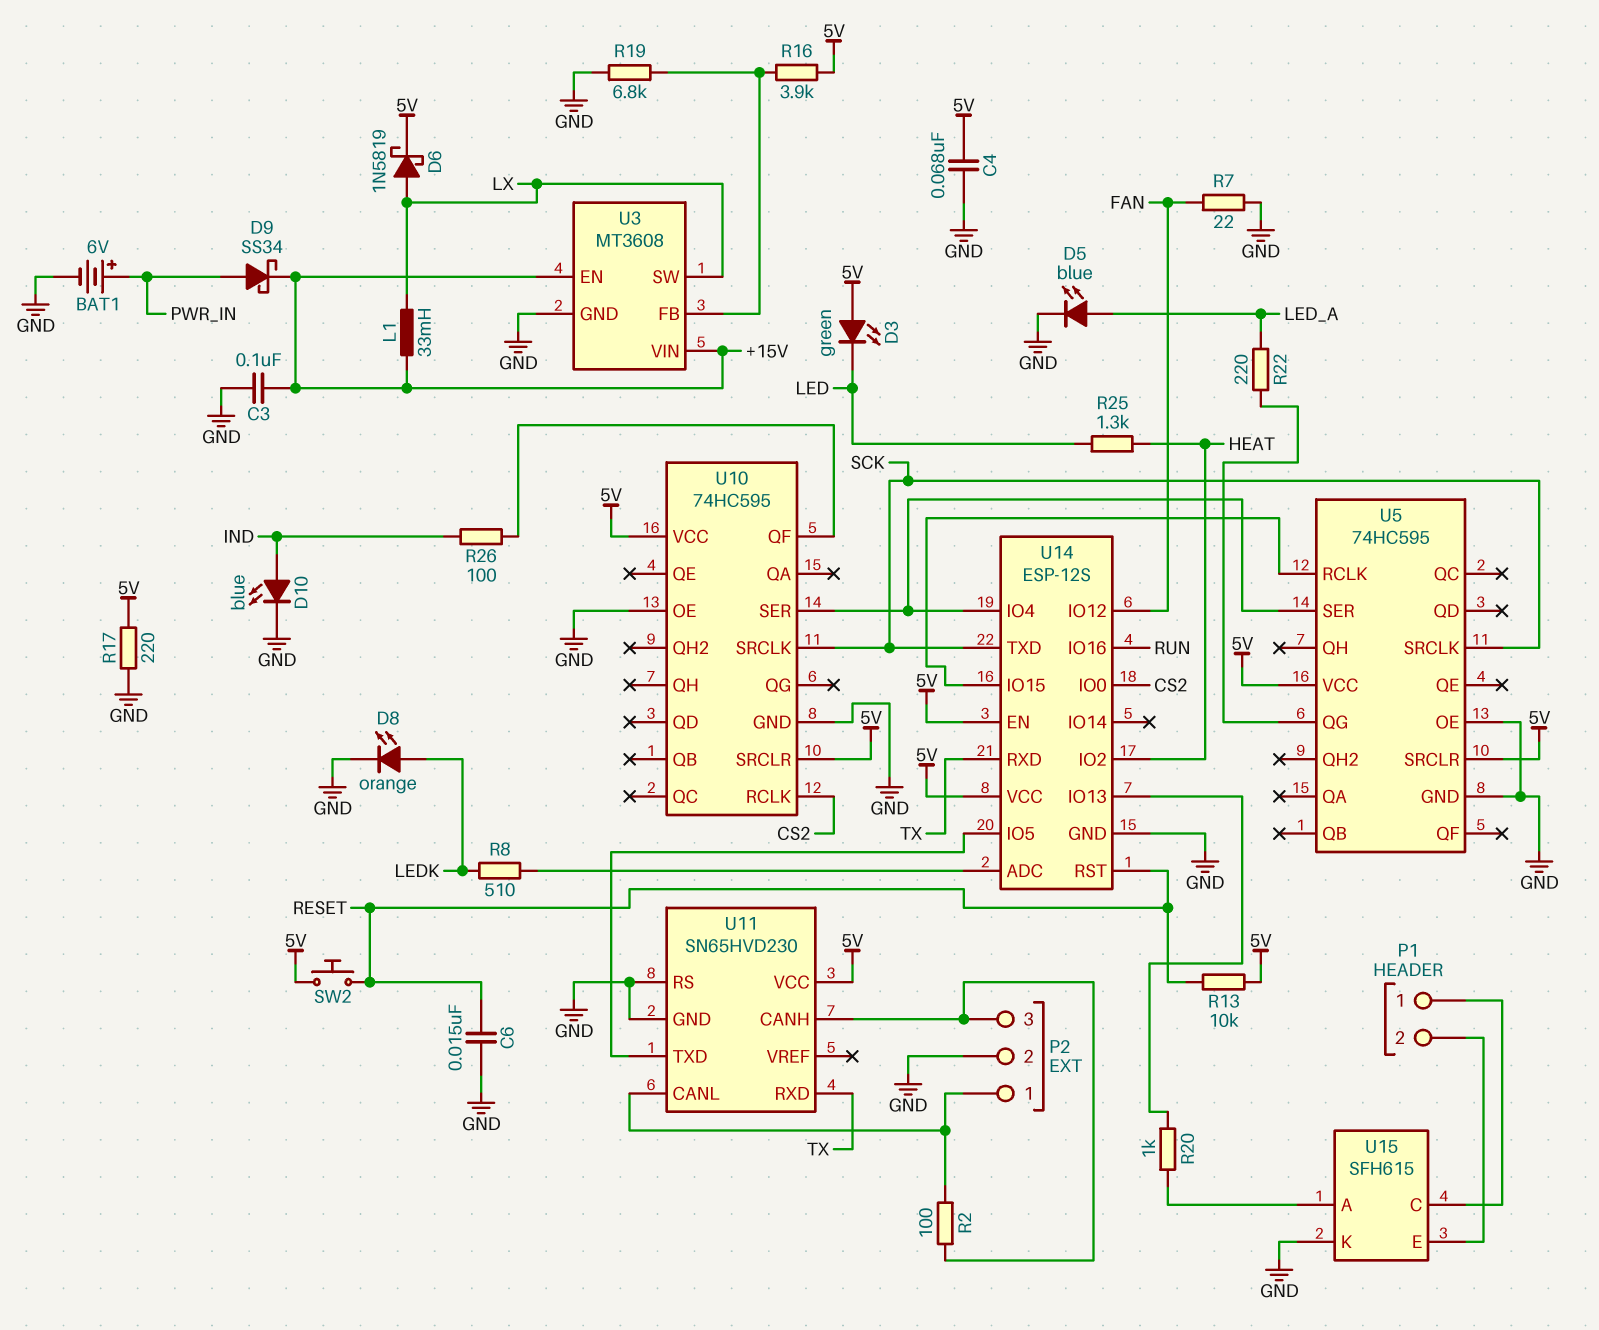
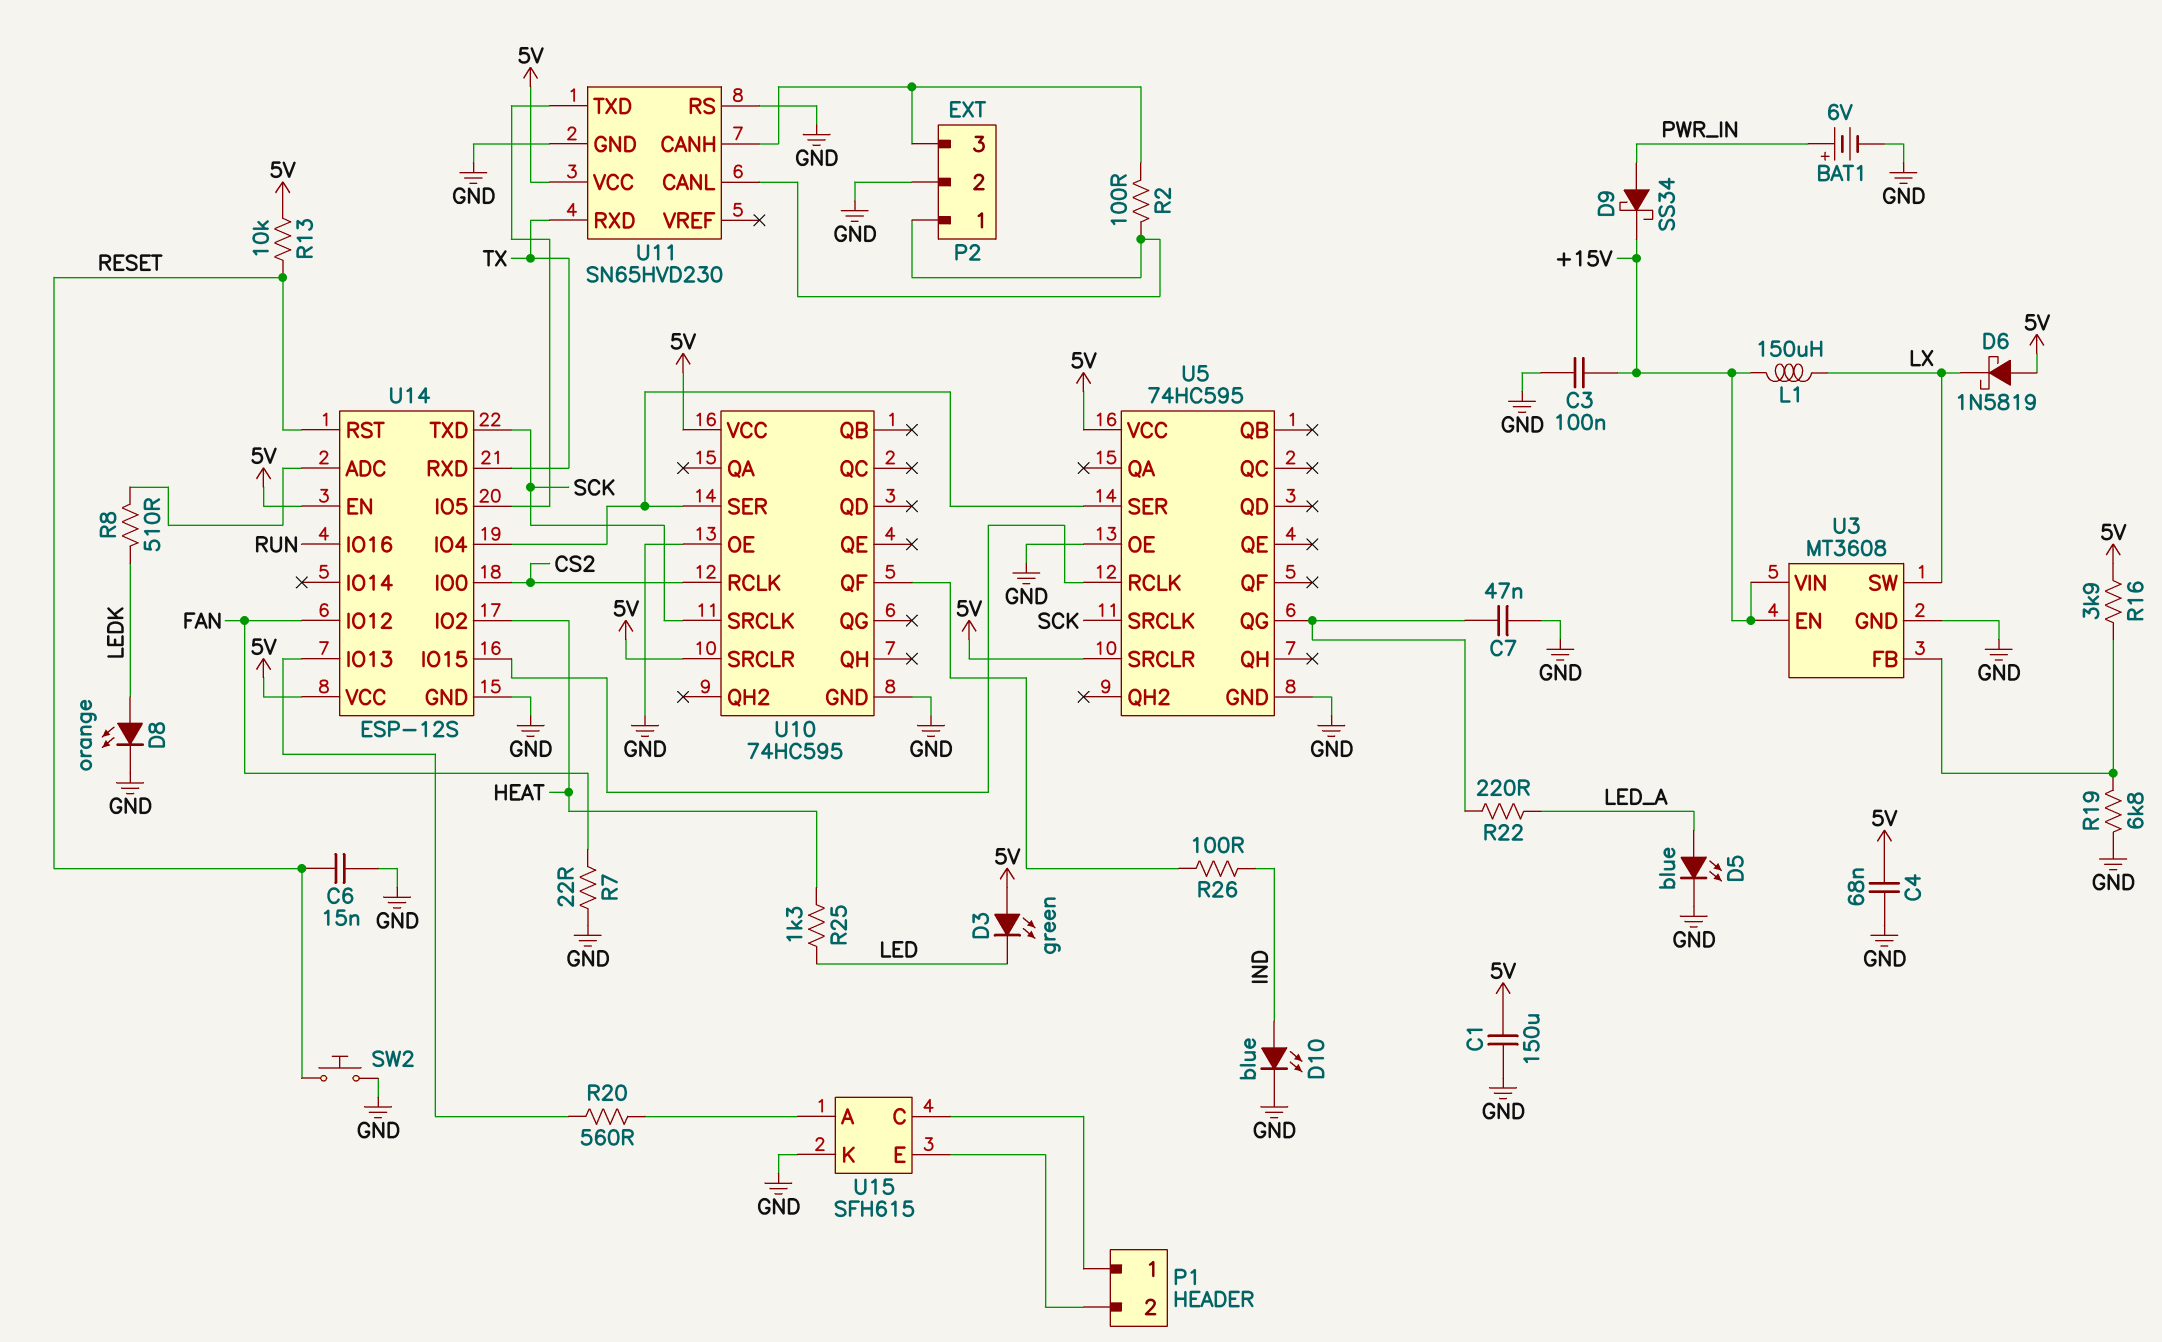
C1: none -> 150uF (5V, GND)
C7: none -> 47nF (GND, U5/QG)
D6: schottky 1N5819 (A LX, K 5V) -> schottky 1N5819 (A 5V, K LX)
L1: 33mH (+15V, LX) -> 150uH (+15V, LX)
R17: 220 (5V, GND) -> none
R20: 1k (U14/IO13, U15/A) -> 560 (U14/IO13, U15/A)
SW2: button (5V, RESET) -> button (GND, RESET)

